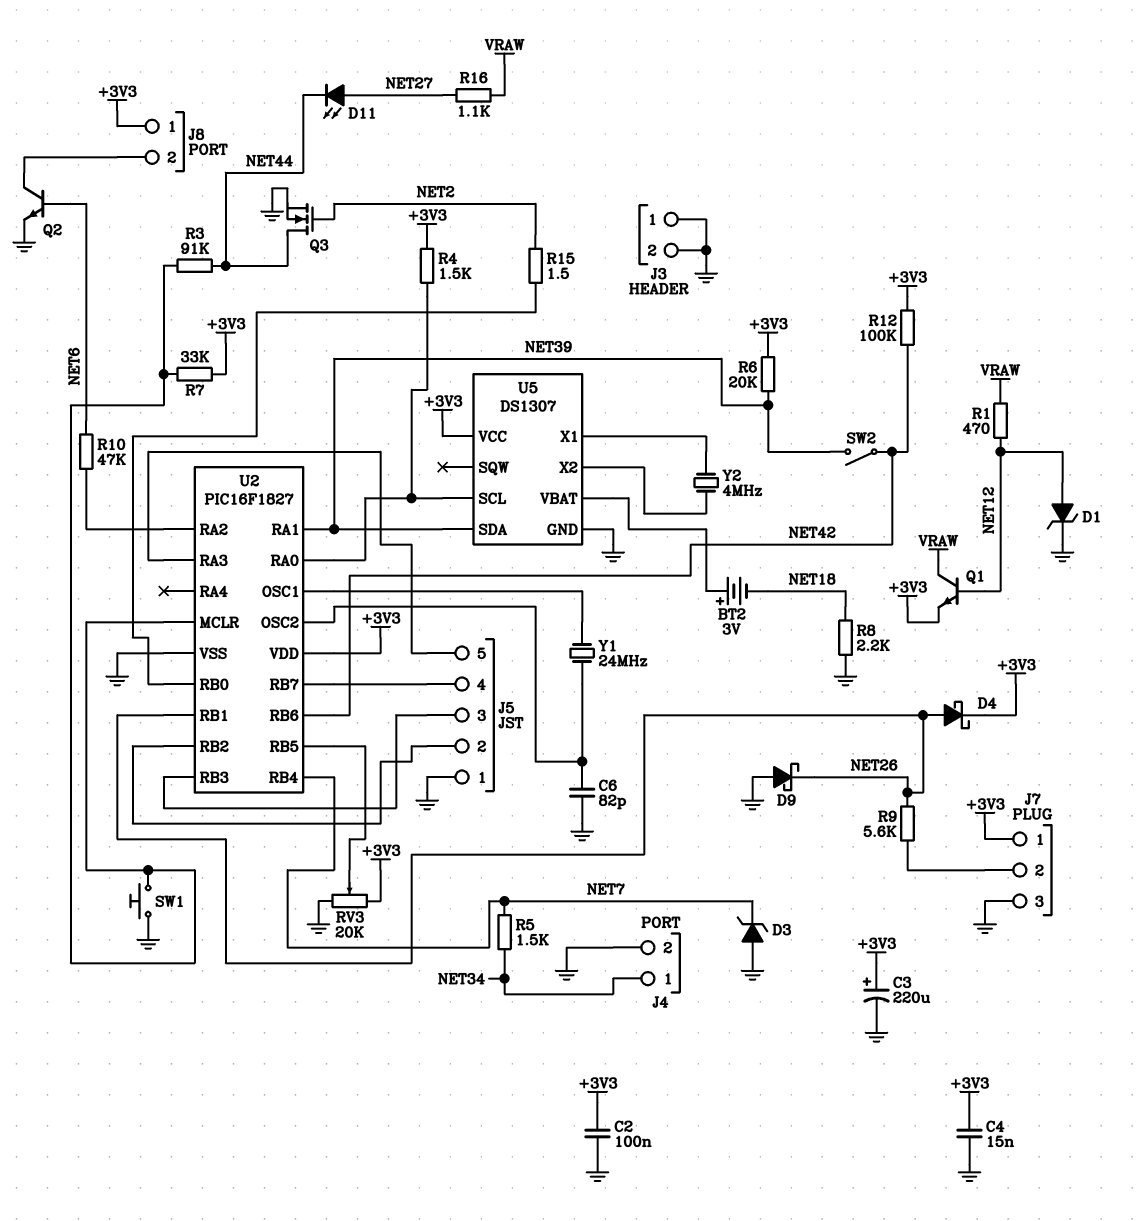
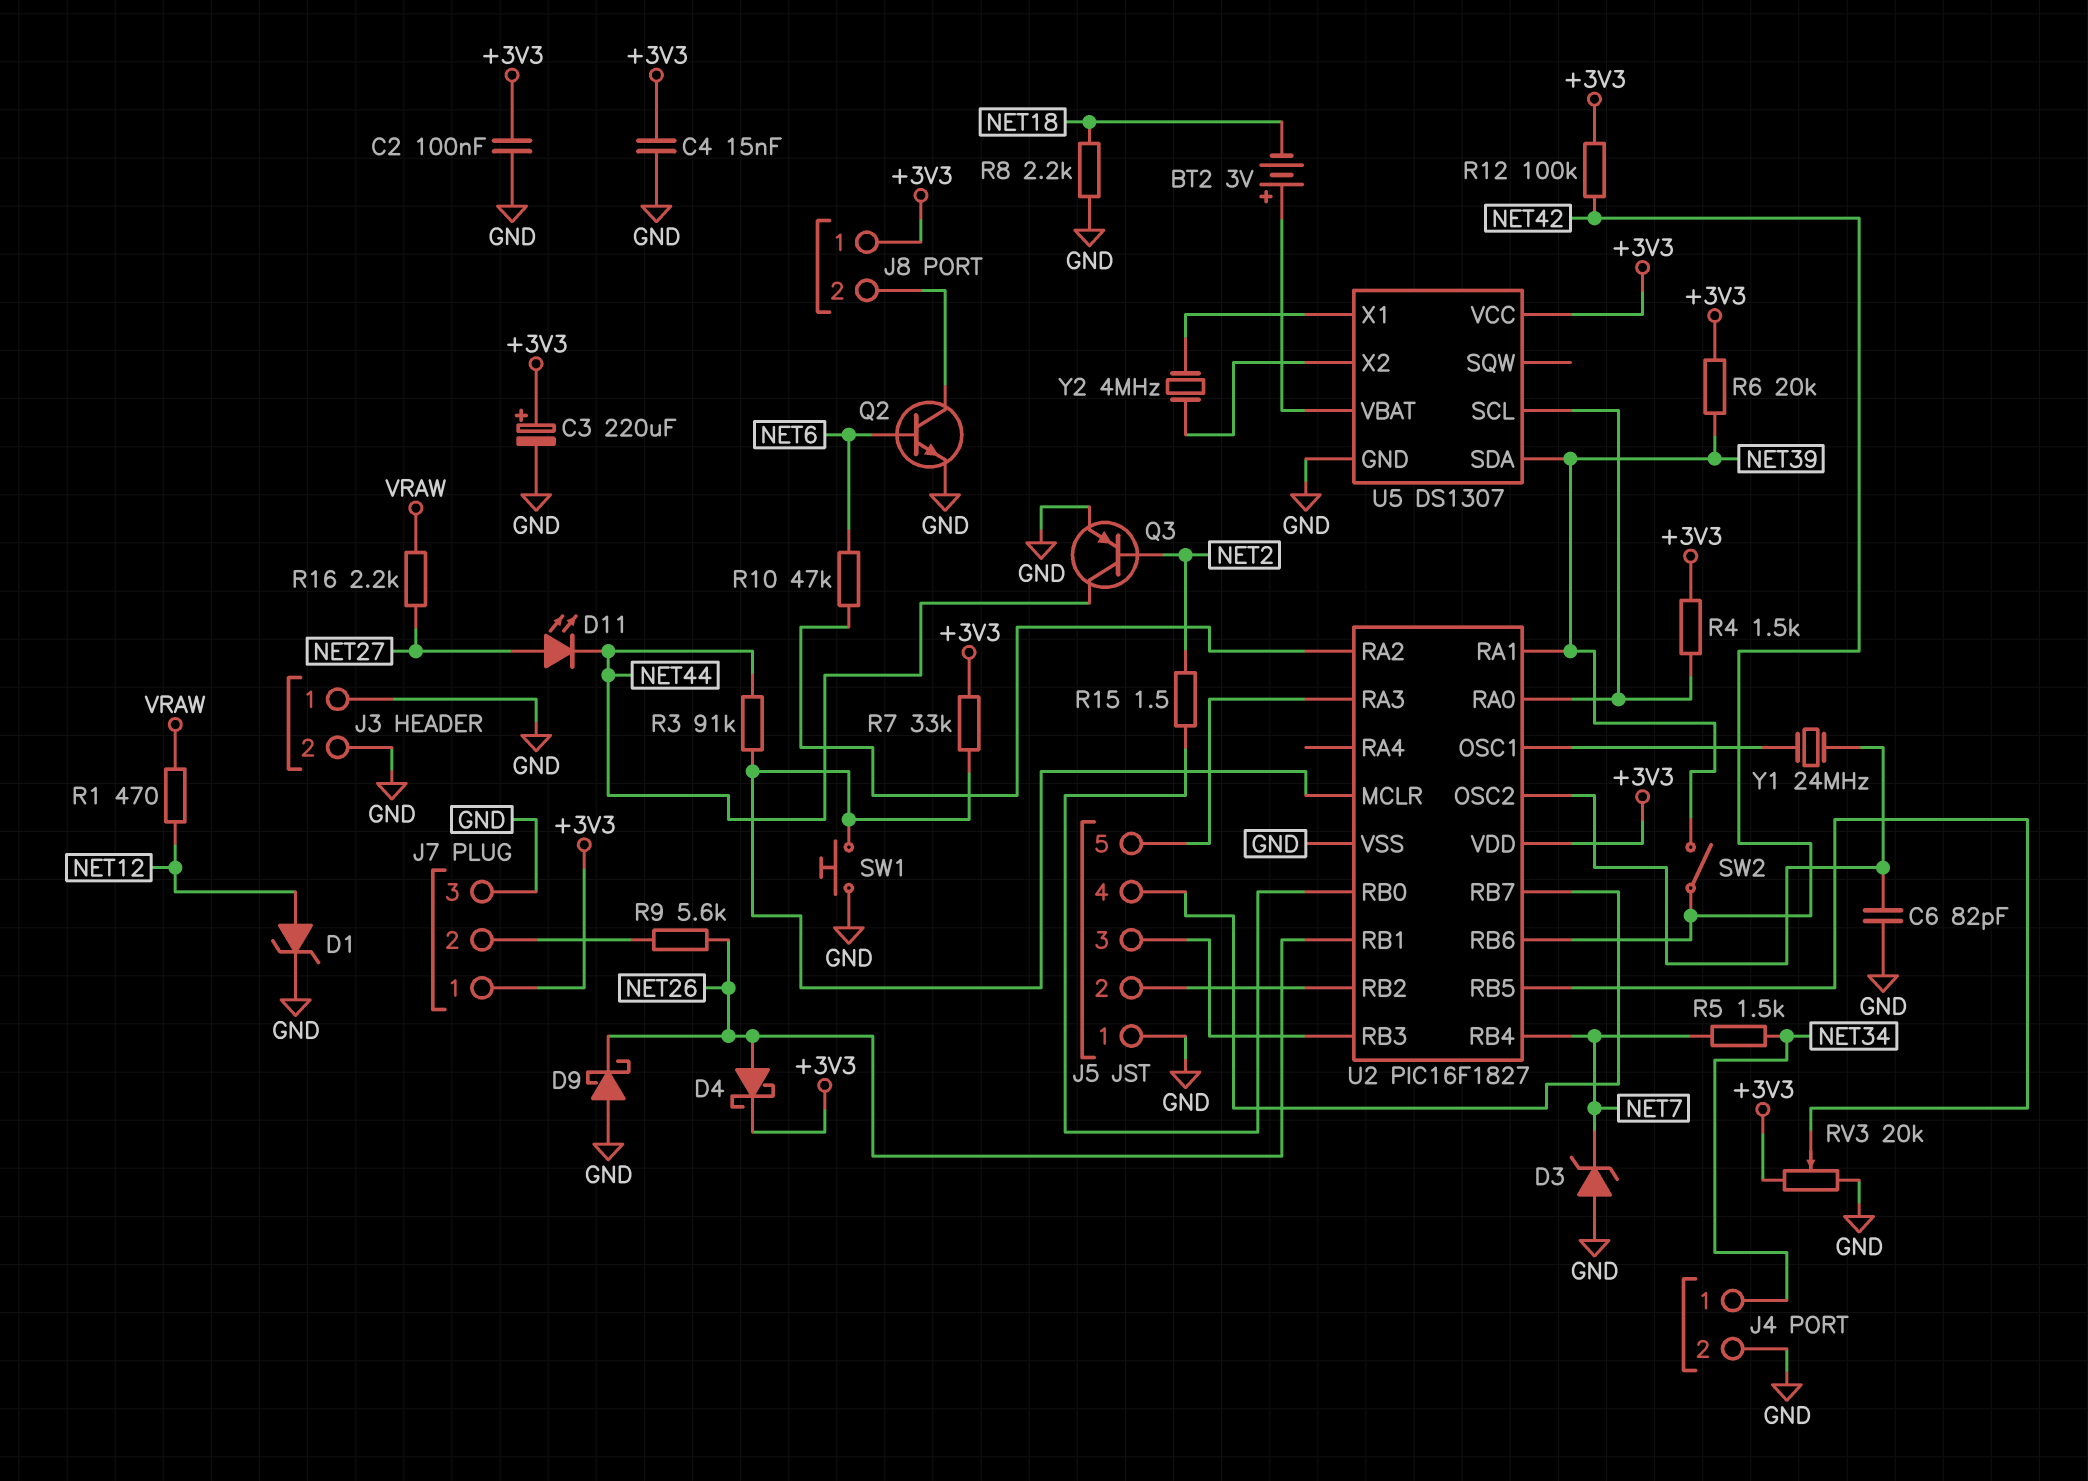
Q1: NPN (B NET12, C VRAW, E +3V3) -> none
Q3: NMOS (G NET2, D NET44, S GND) -> PNP (B NET2, C NET44, E GND)
R16: 1.1k (NET27, VRAW) -> 2.2k (NET27, VRAW)

